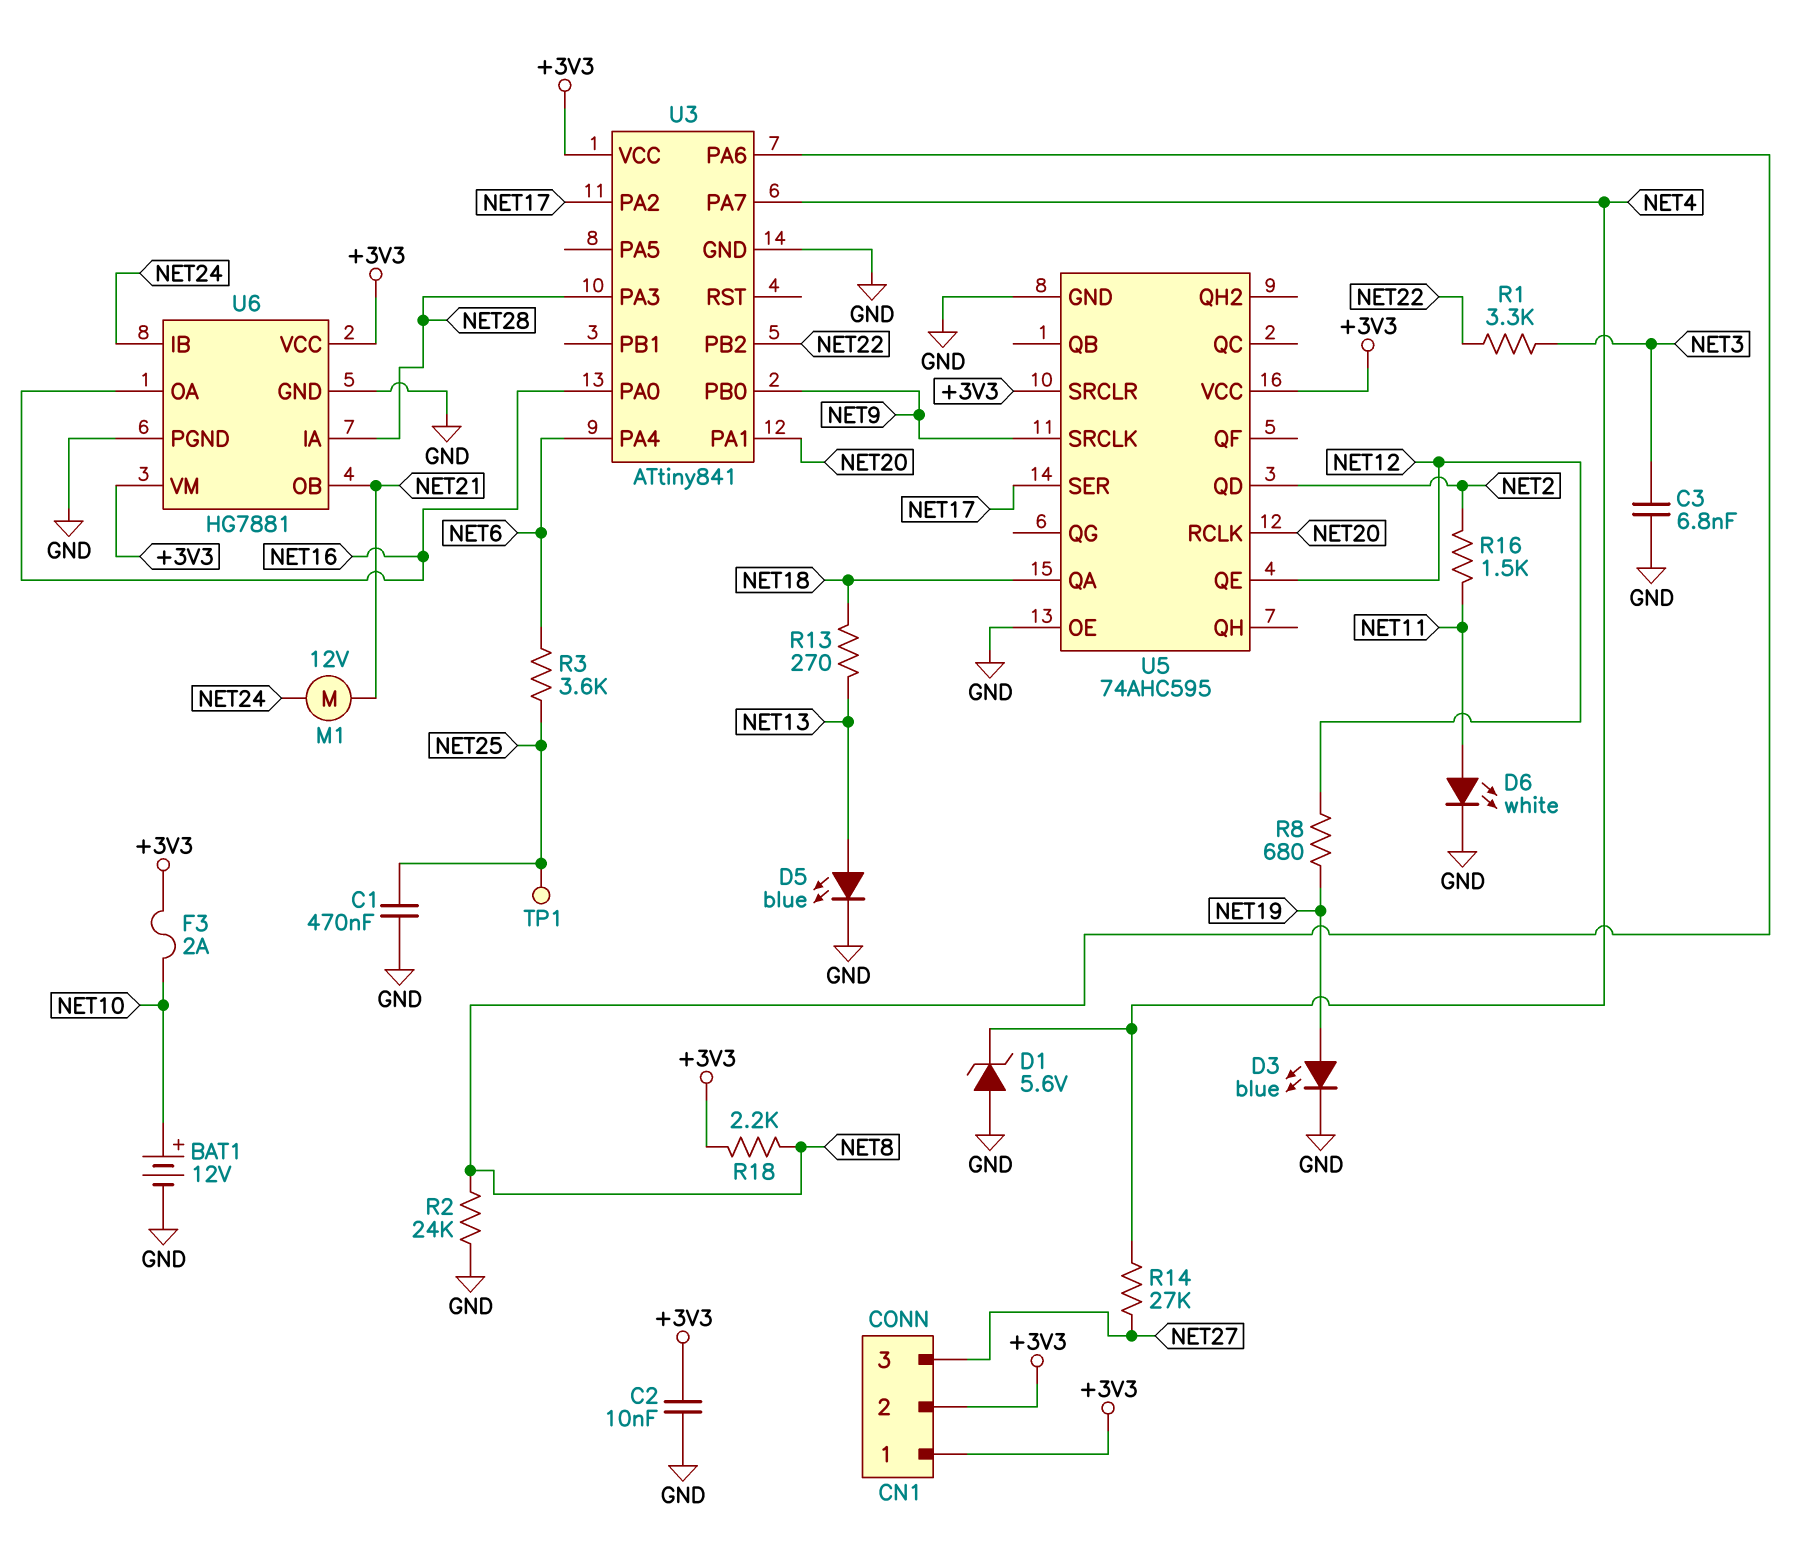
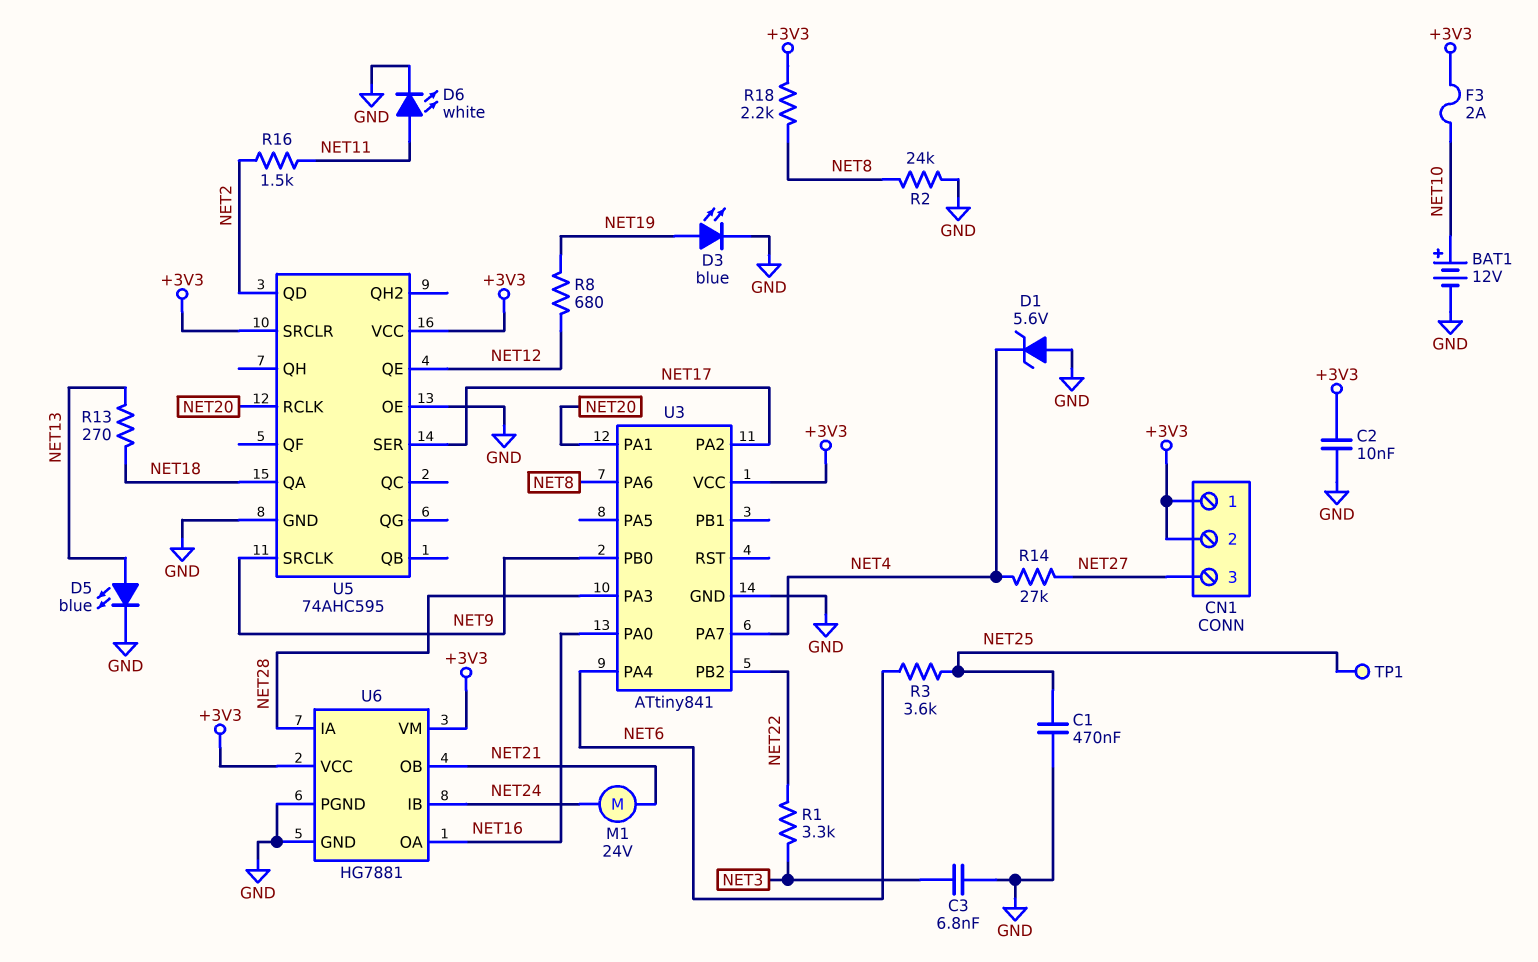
M1: motor 12V (NET21, NET24) -> motor 24V (NET21, NET24)

